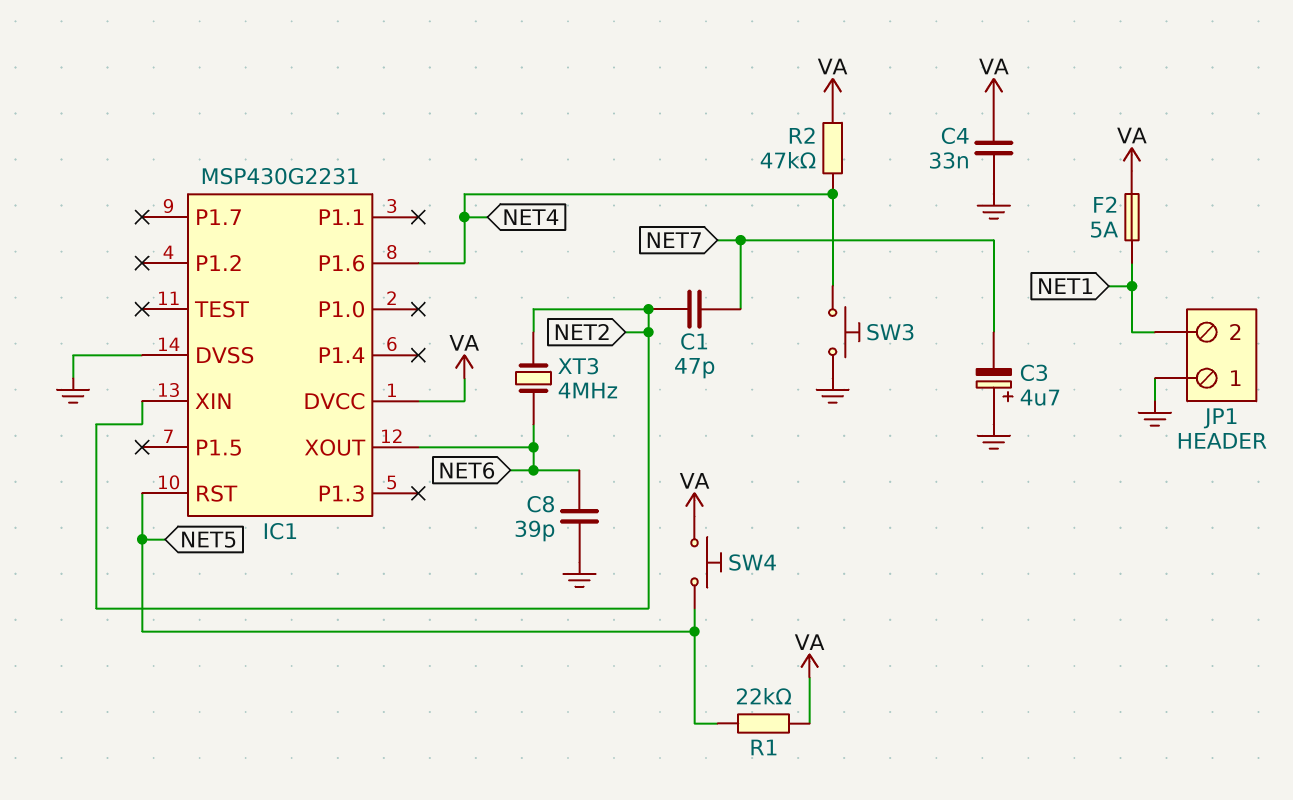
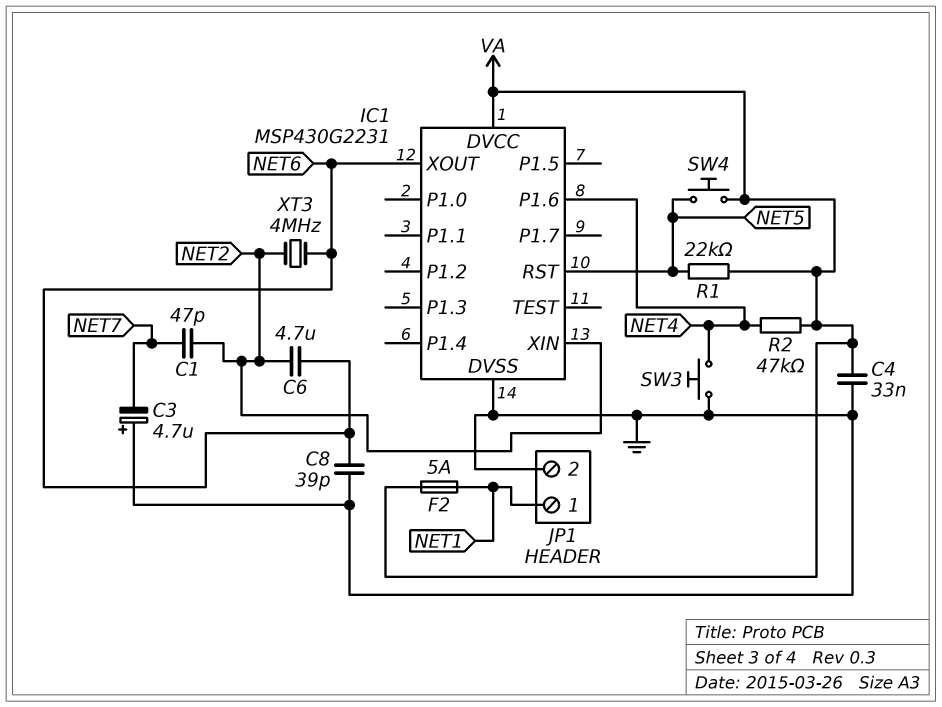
C6: none -> 4.7uF (NET2, NET6)
JP1 pin 1: GND -> NET1
JP1 pin 2: NET1 -> GND

